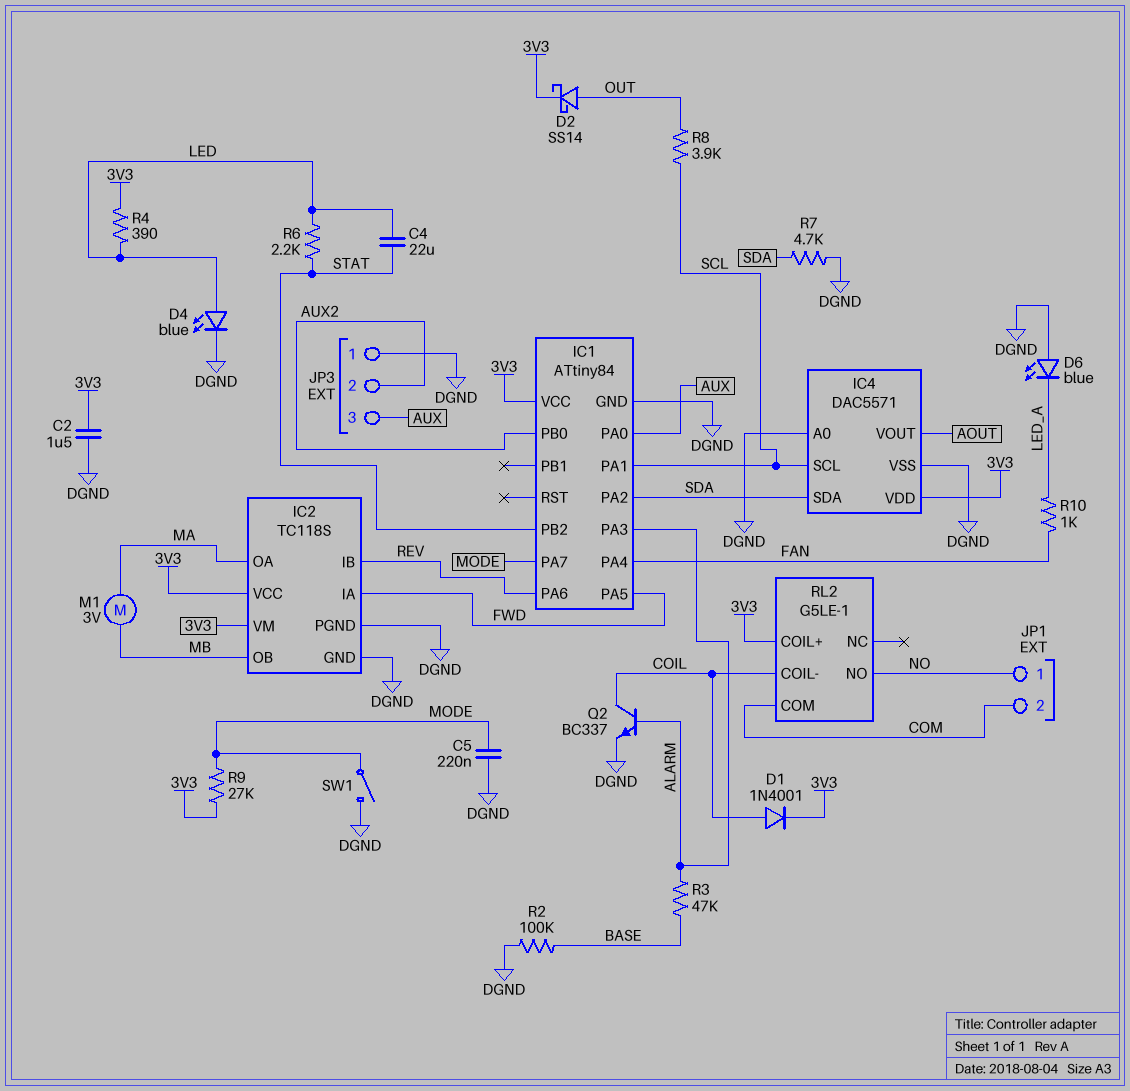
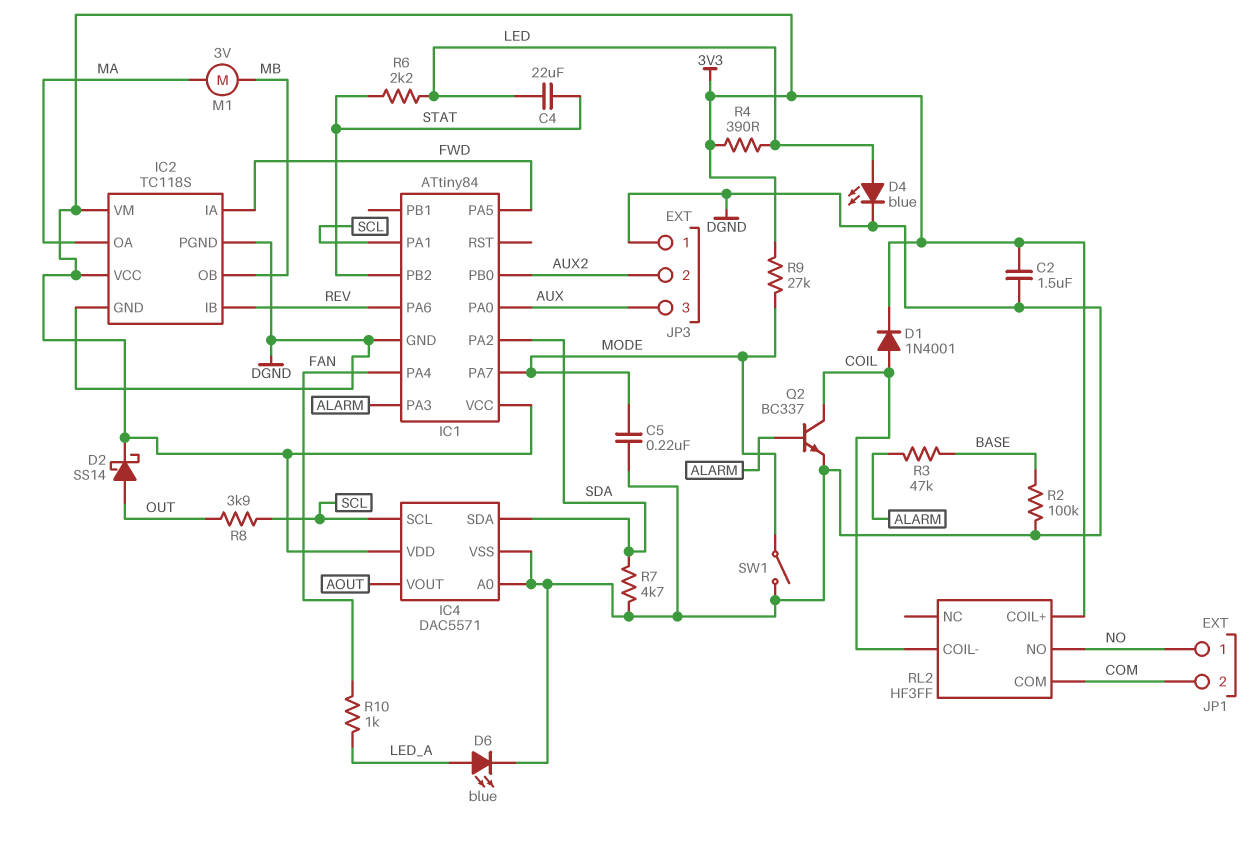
D6: LED blue (A DGND, K LED_A) -> LED blue (A LED_A, K DGND)
RL2: G5LE-1 -> HF3FF

